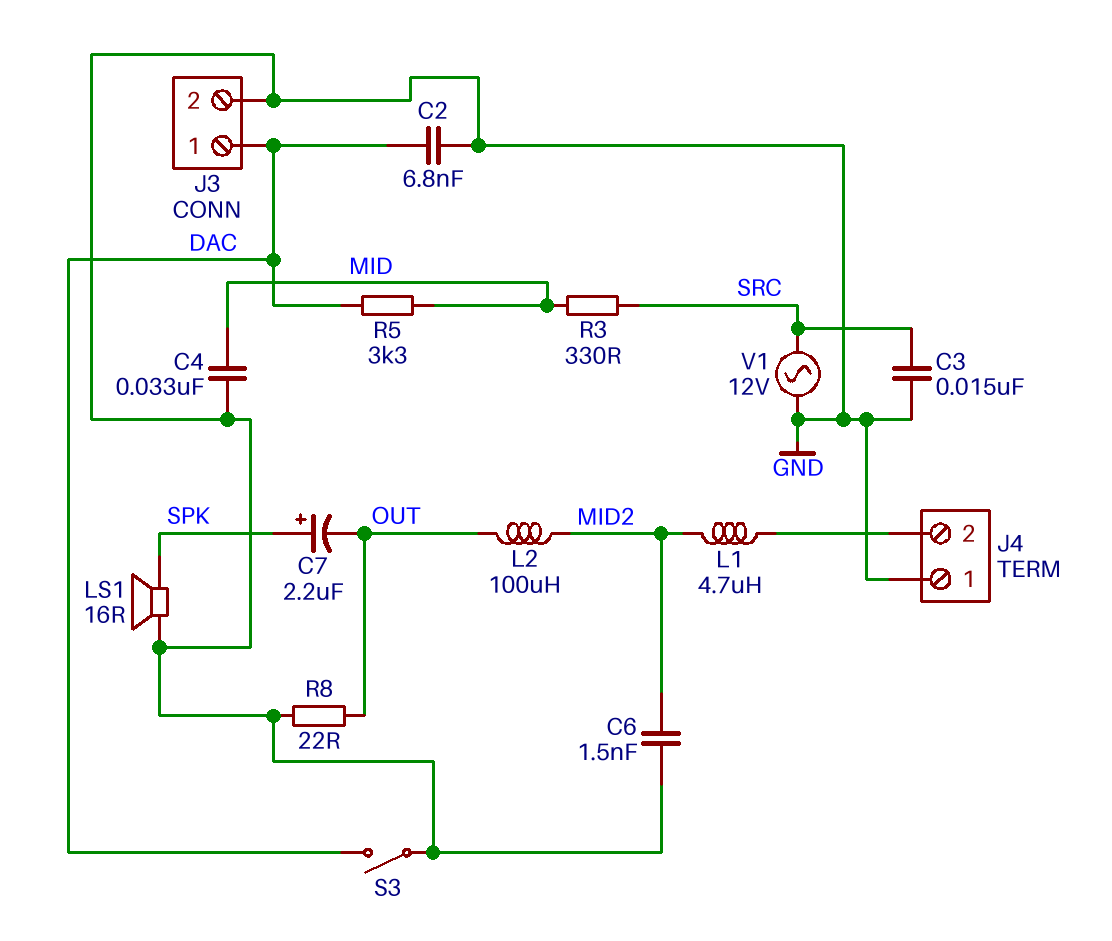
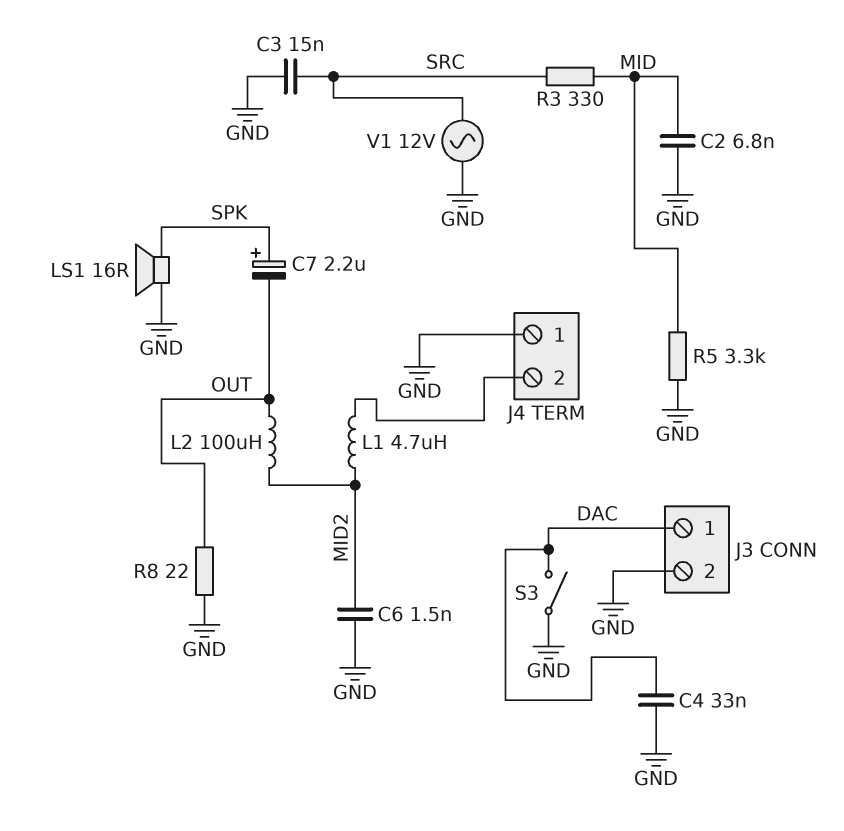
C2: 6.8nF (DAC, GND) -> 6.8nF (GND, MID)
C4: 33nF (GND, MID) -> 33nF (DAC, GND)
R5: 3.3k (DAC, MID) -> 3.3k (GND, MID)

